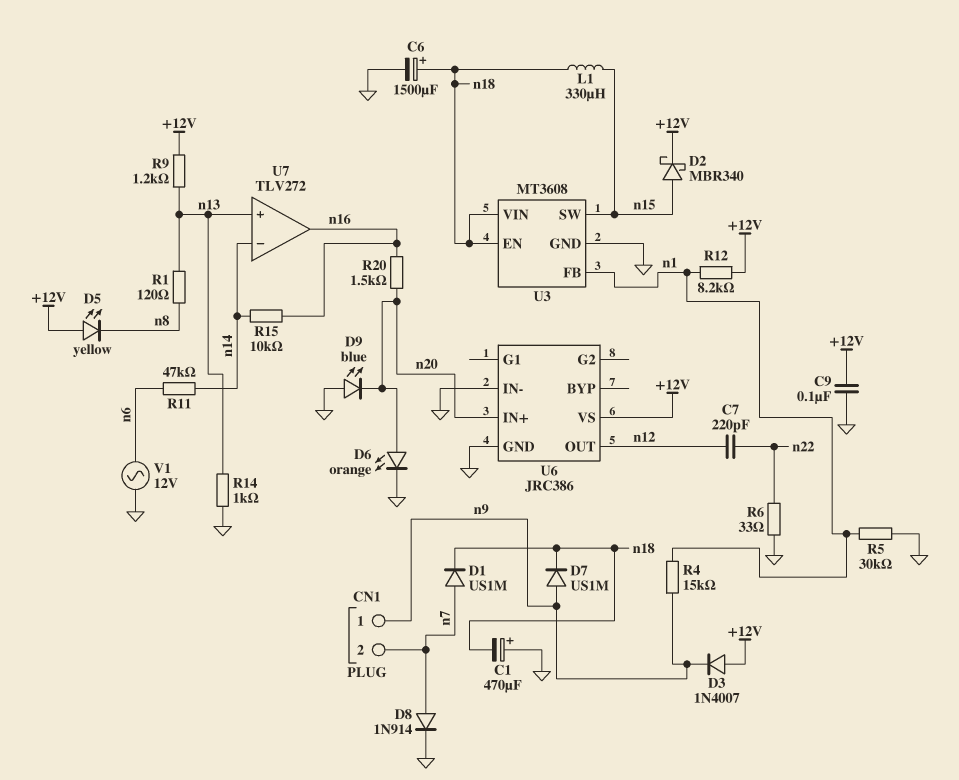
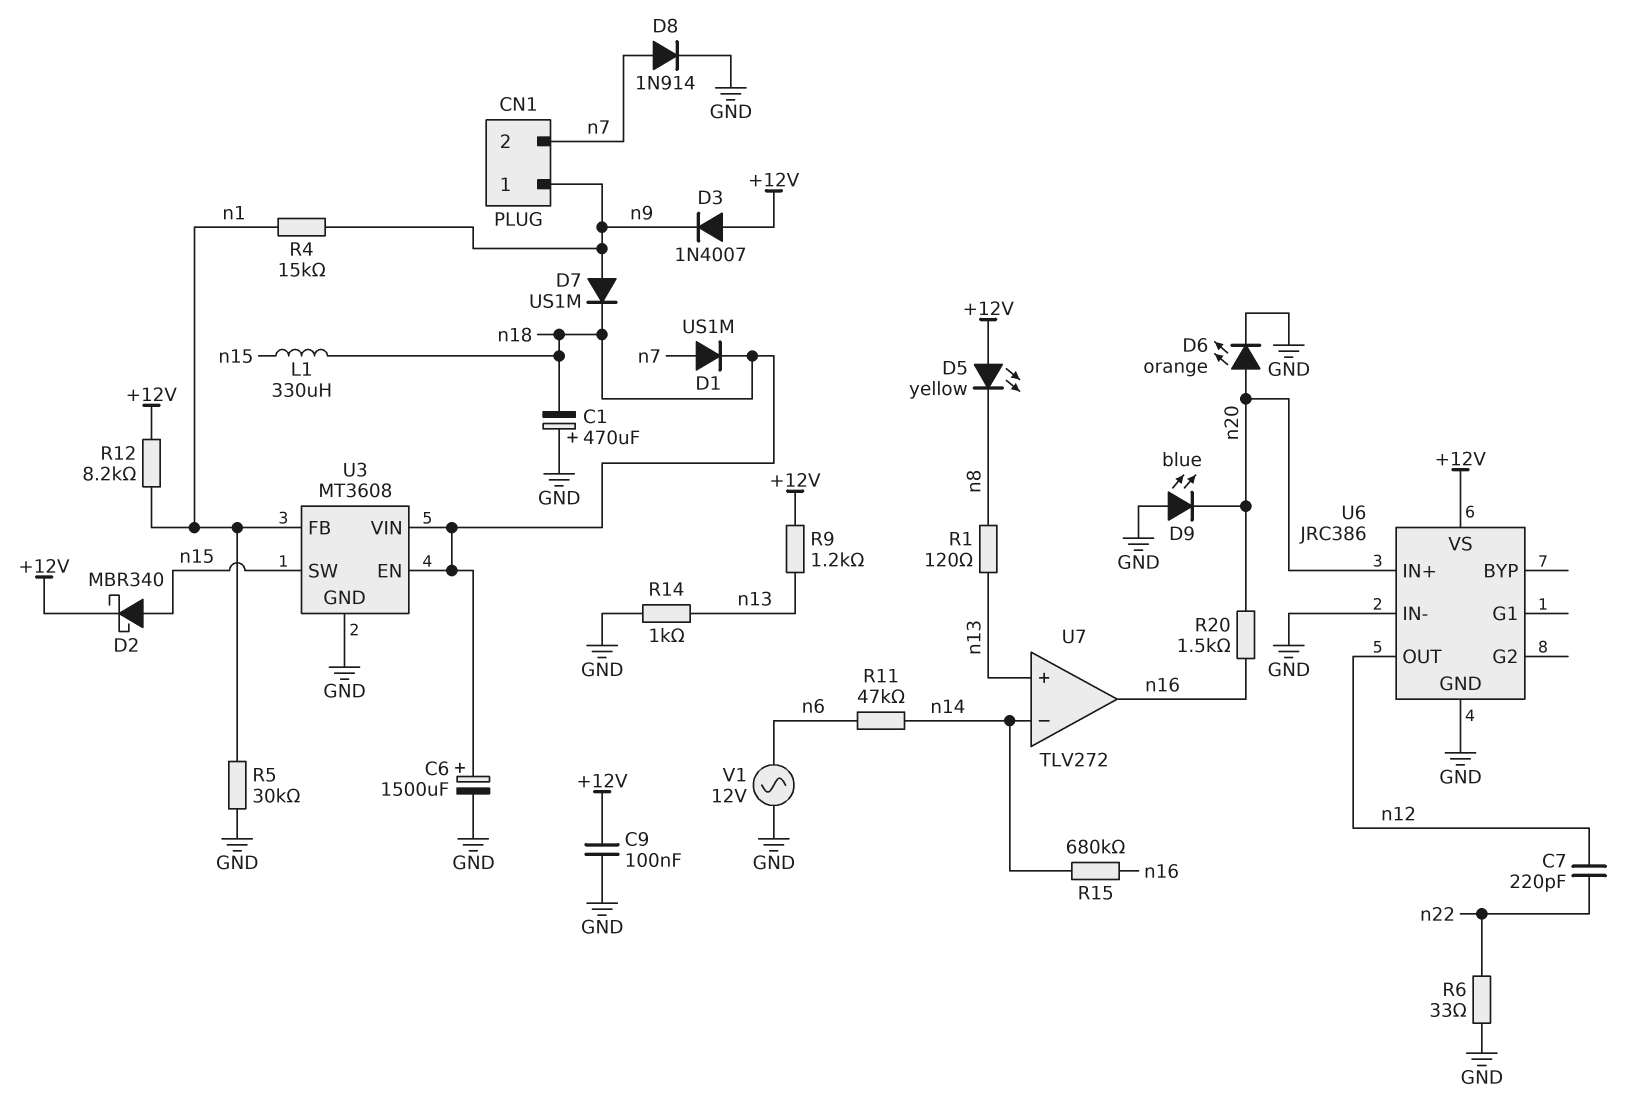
R15: 10k (n14, n16) -> 680k (n14, n16)

